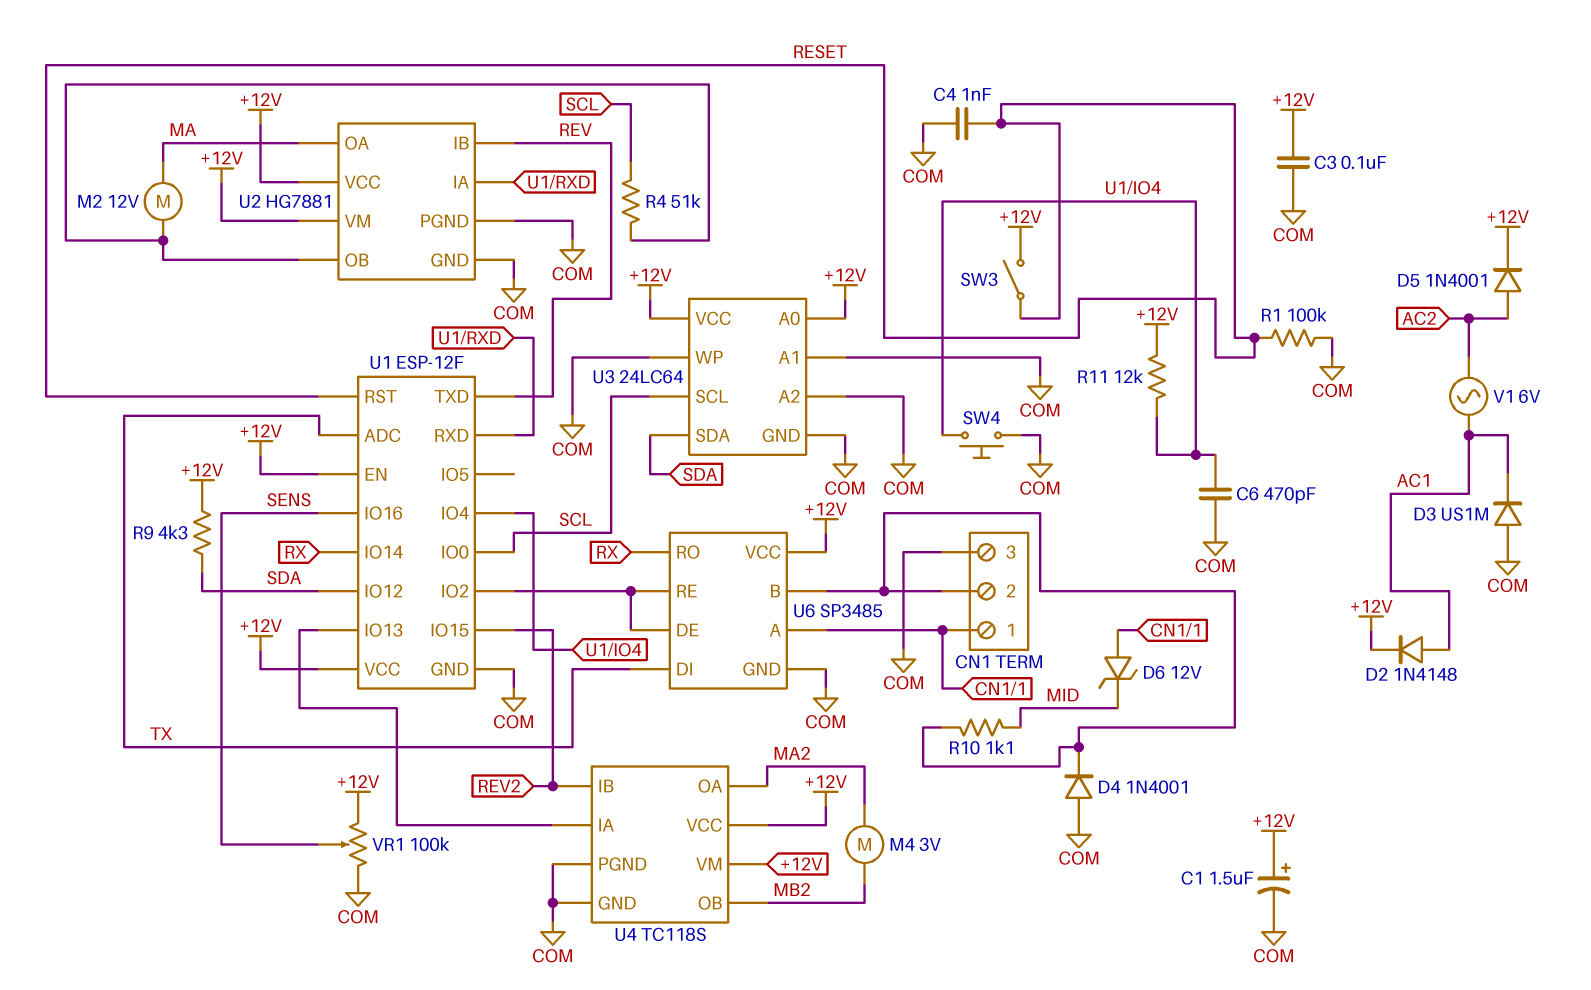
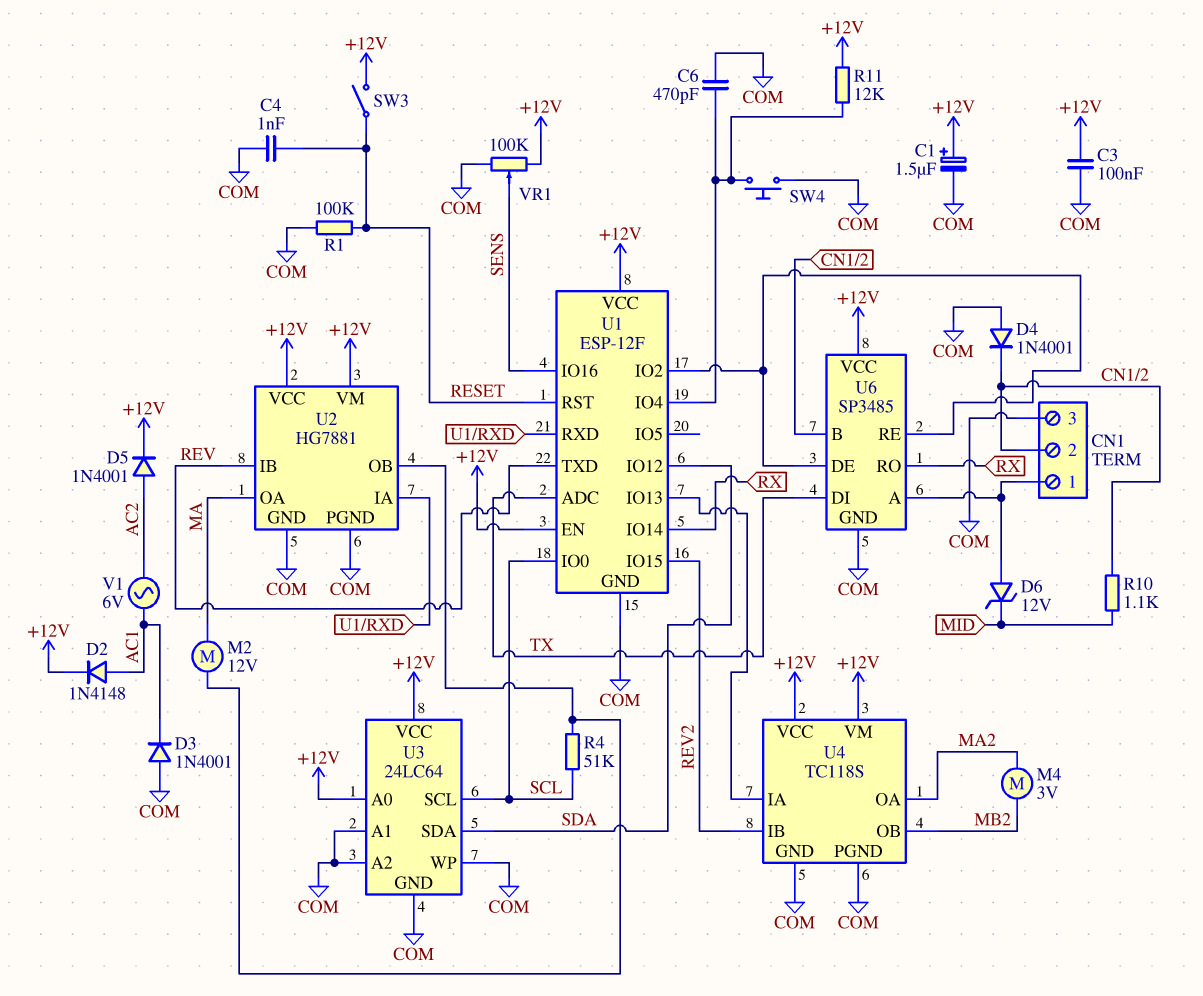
D3: diode US1M (A COM, K AC1) -> diode 1N4001 (A COM, K AC1)
R9: 4.3k (+12V, SDA) -> none

